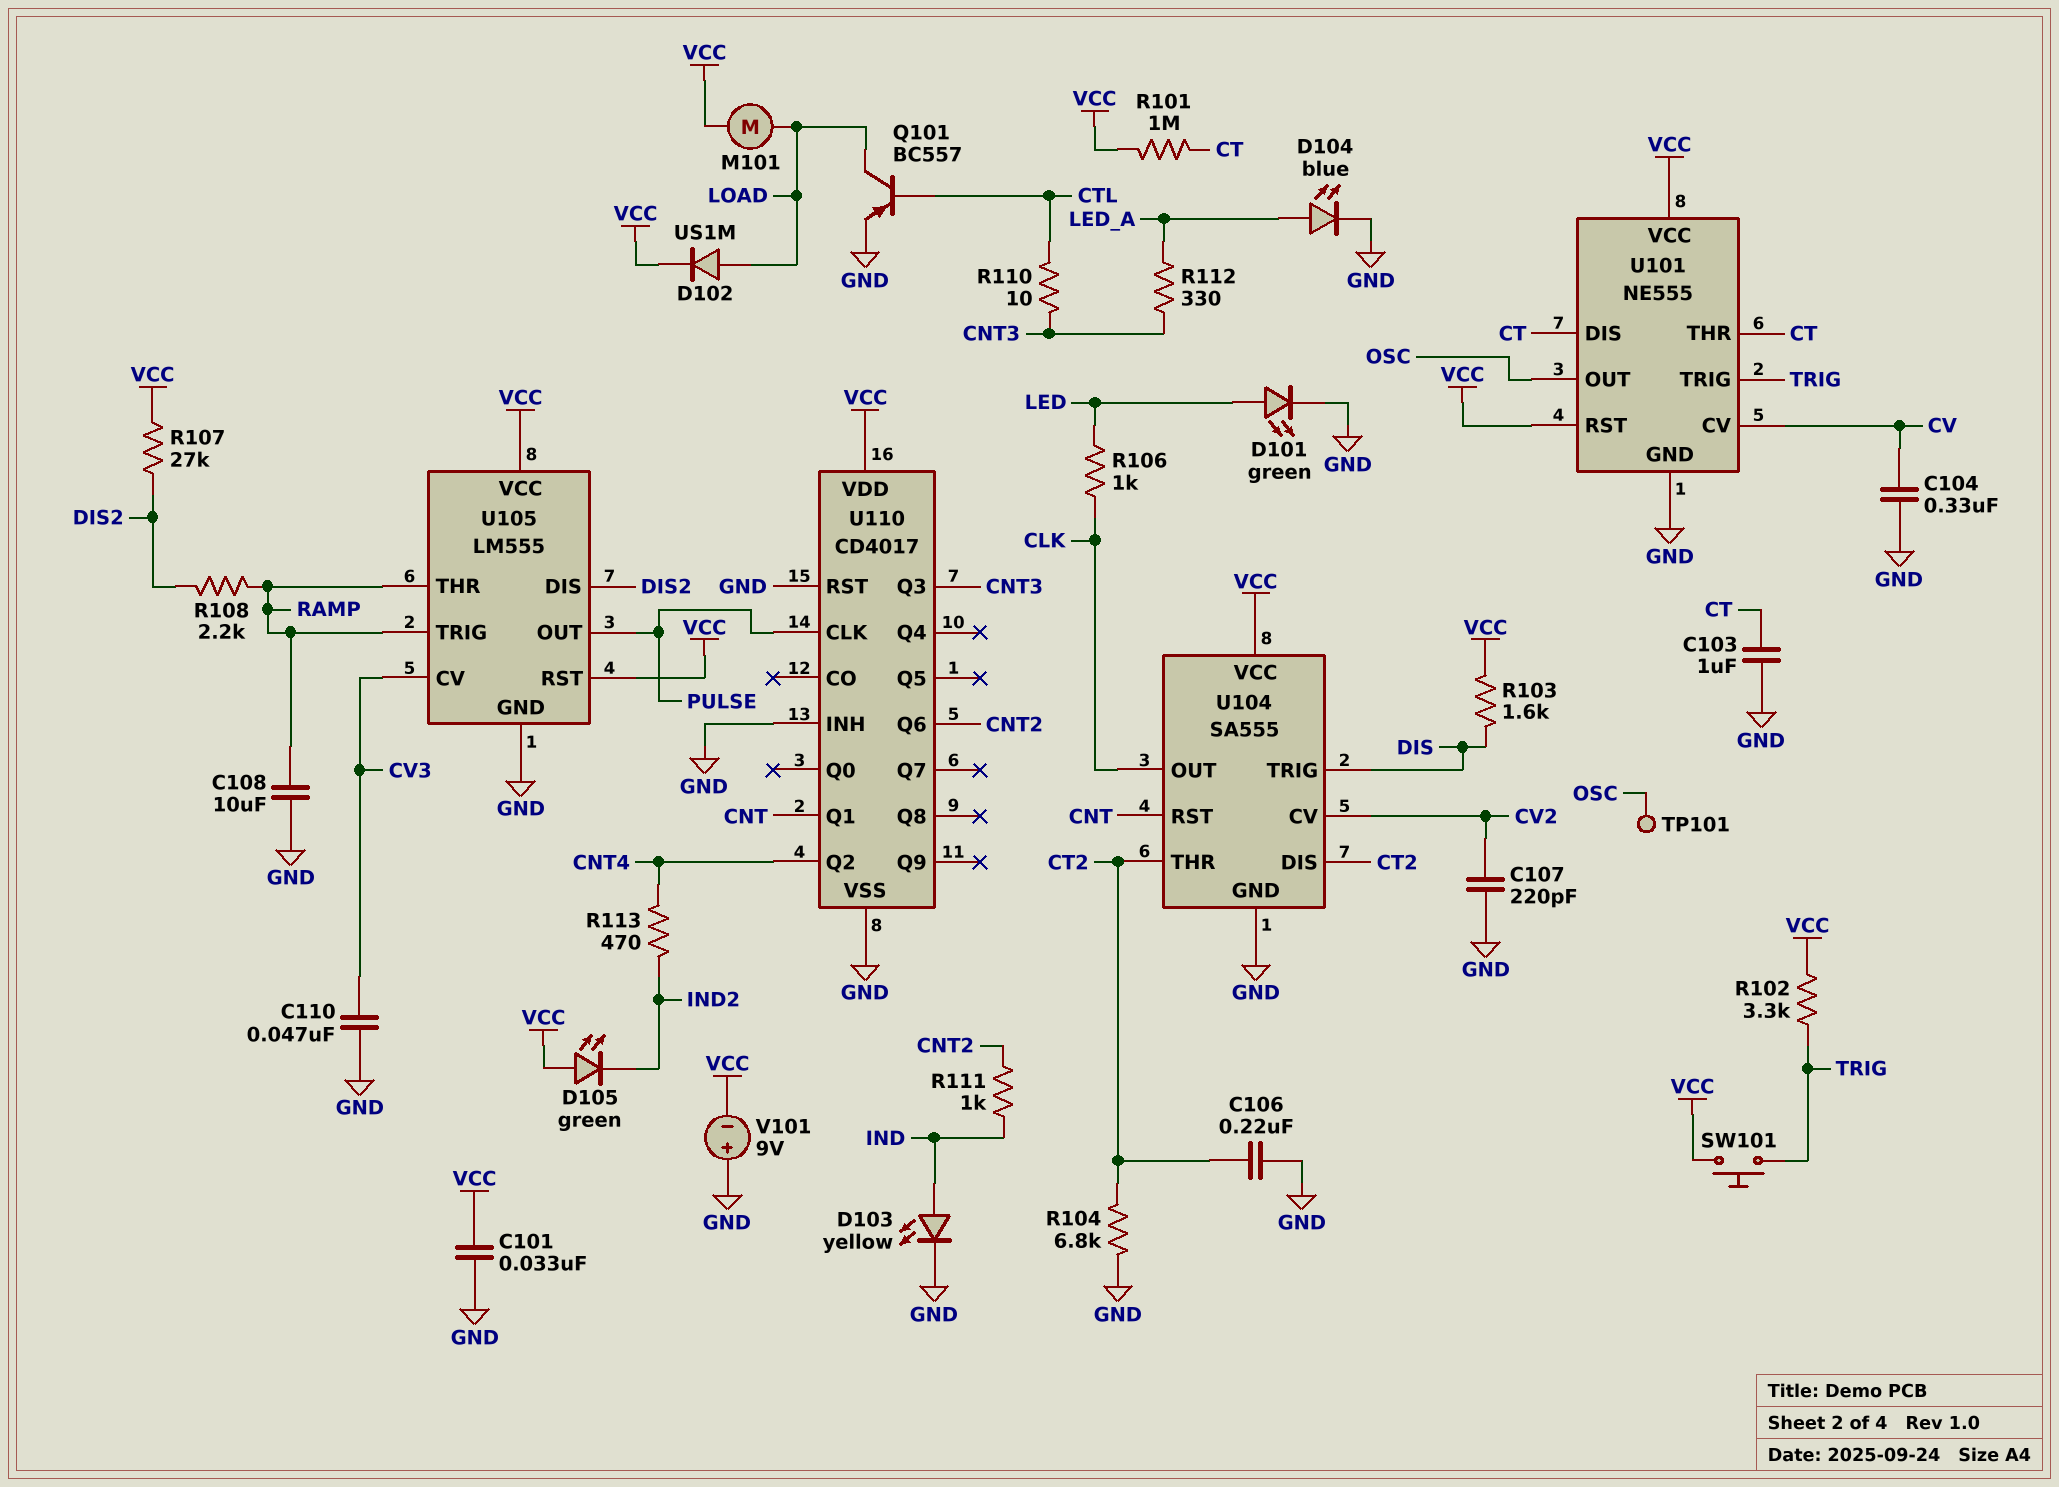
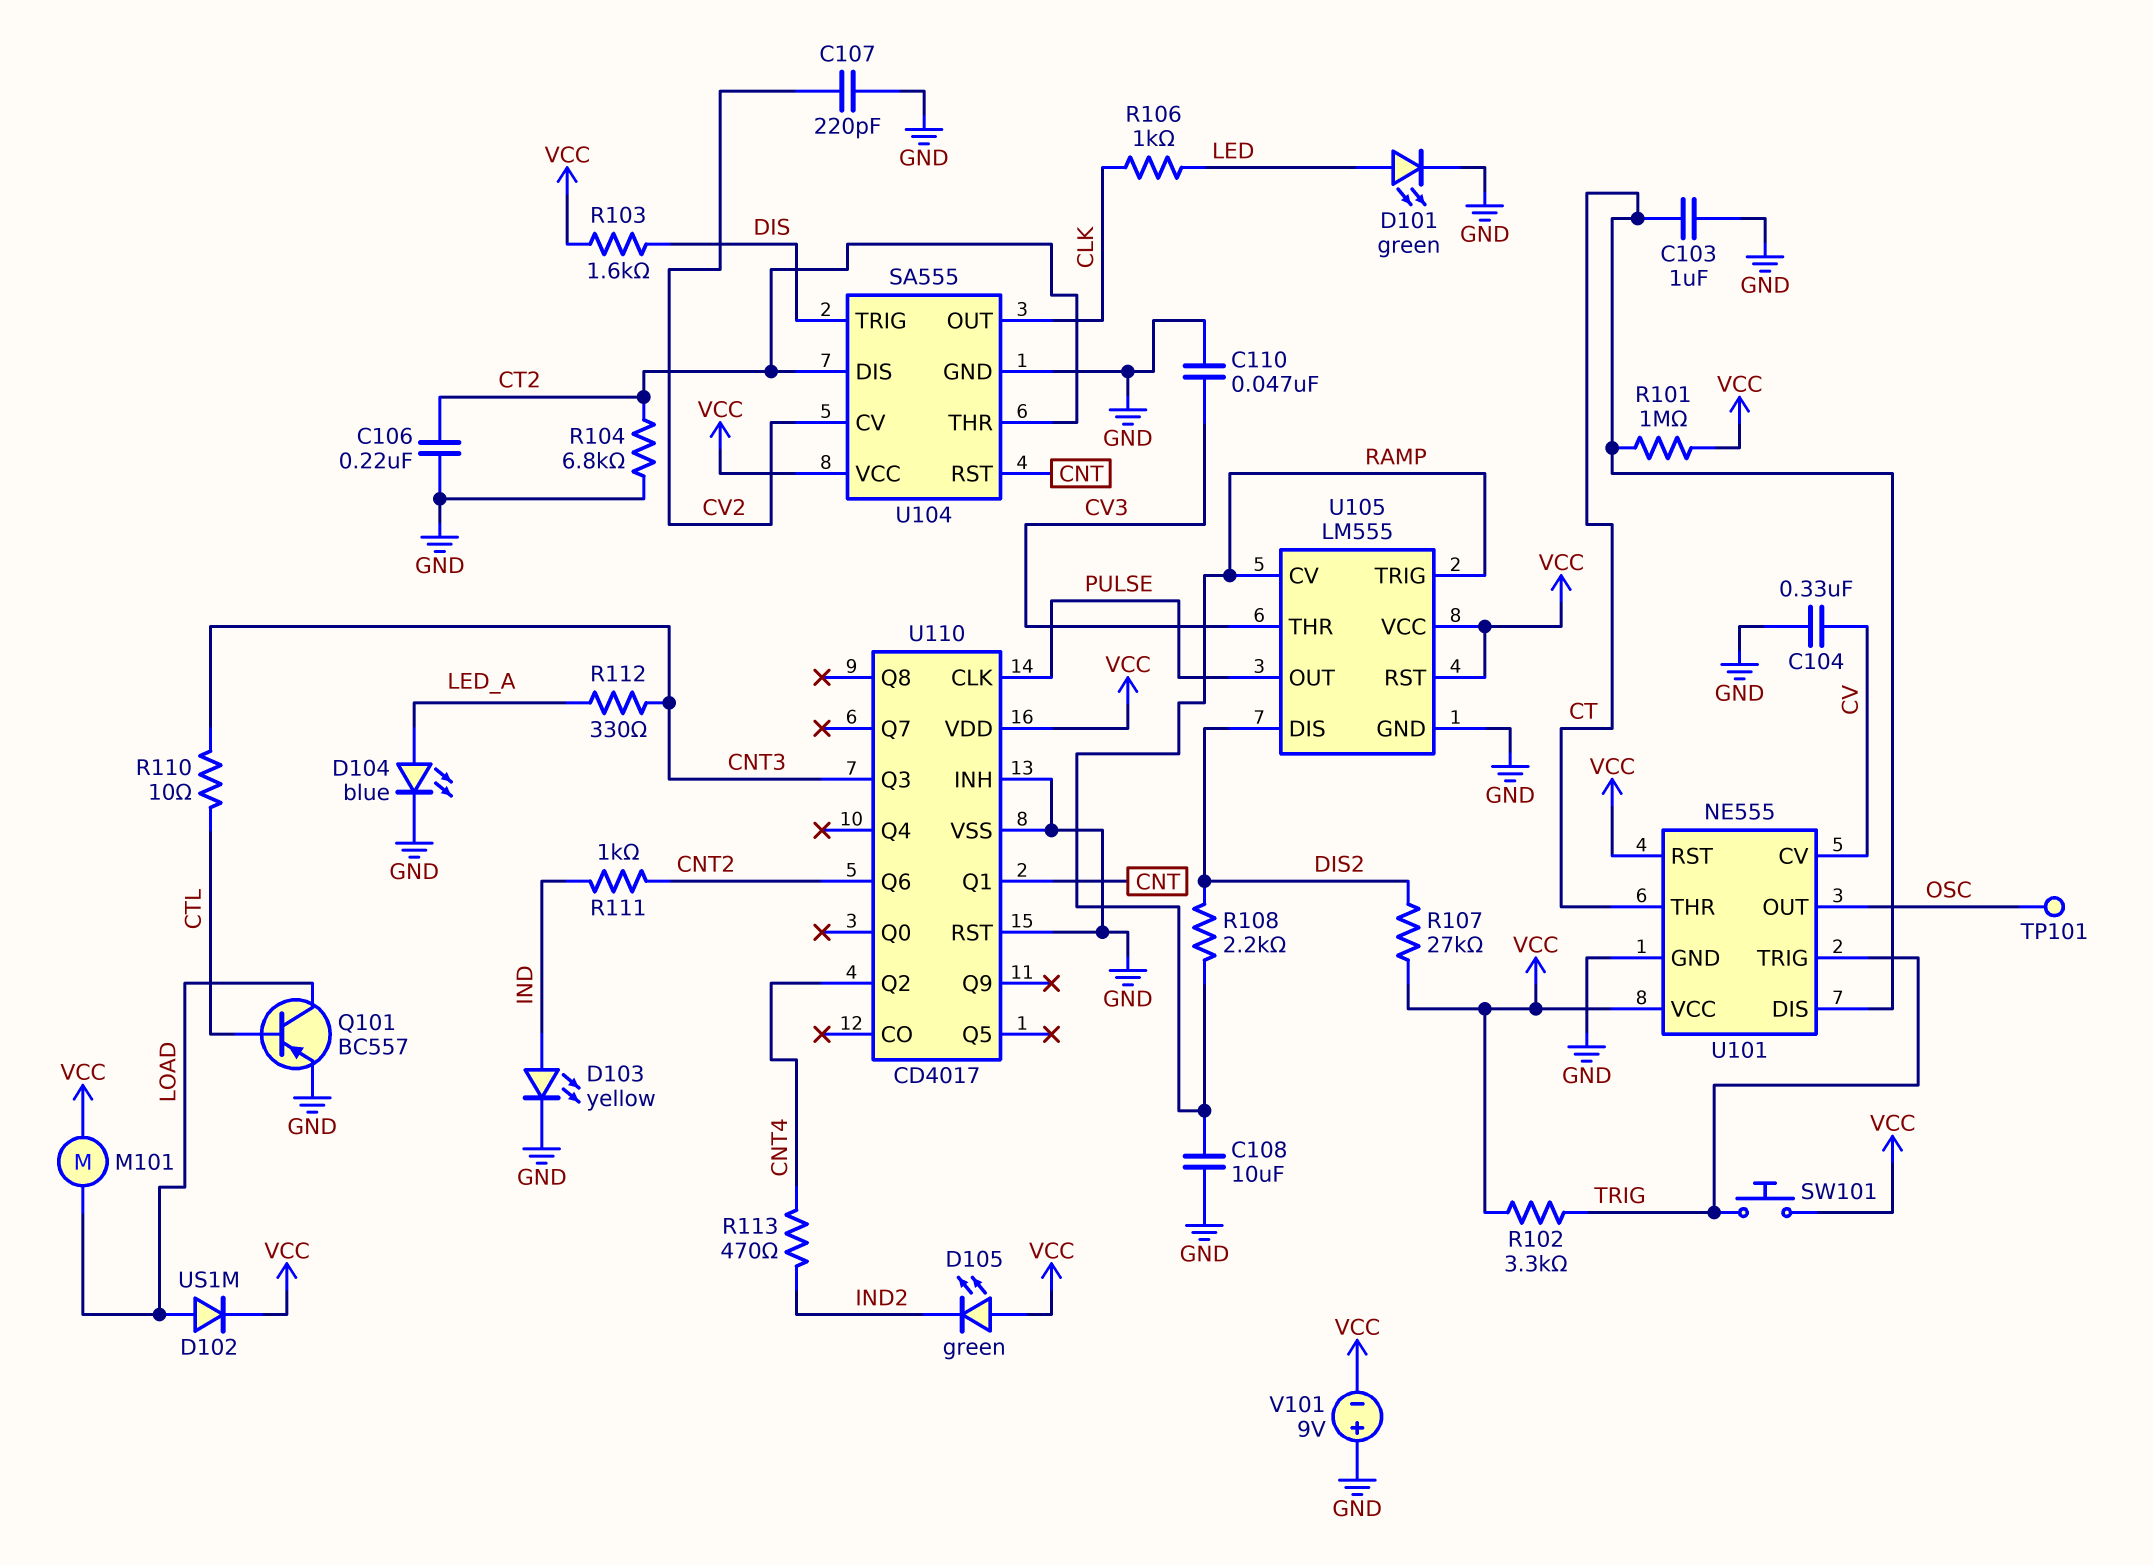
C101: 33nF (GND, VCC) -> none
U105 pin CV: CV3 -> RAMP
U105 pin THR: RAMP -> CV3

